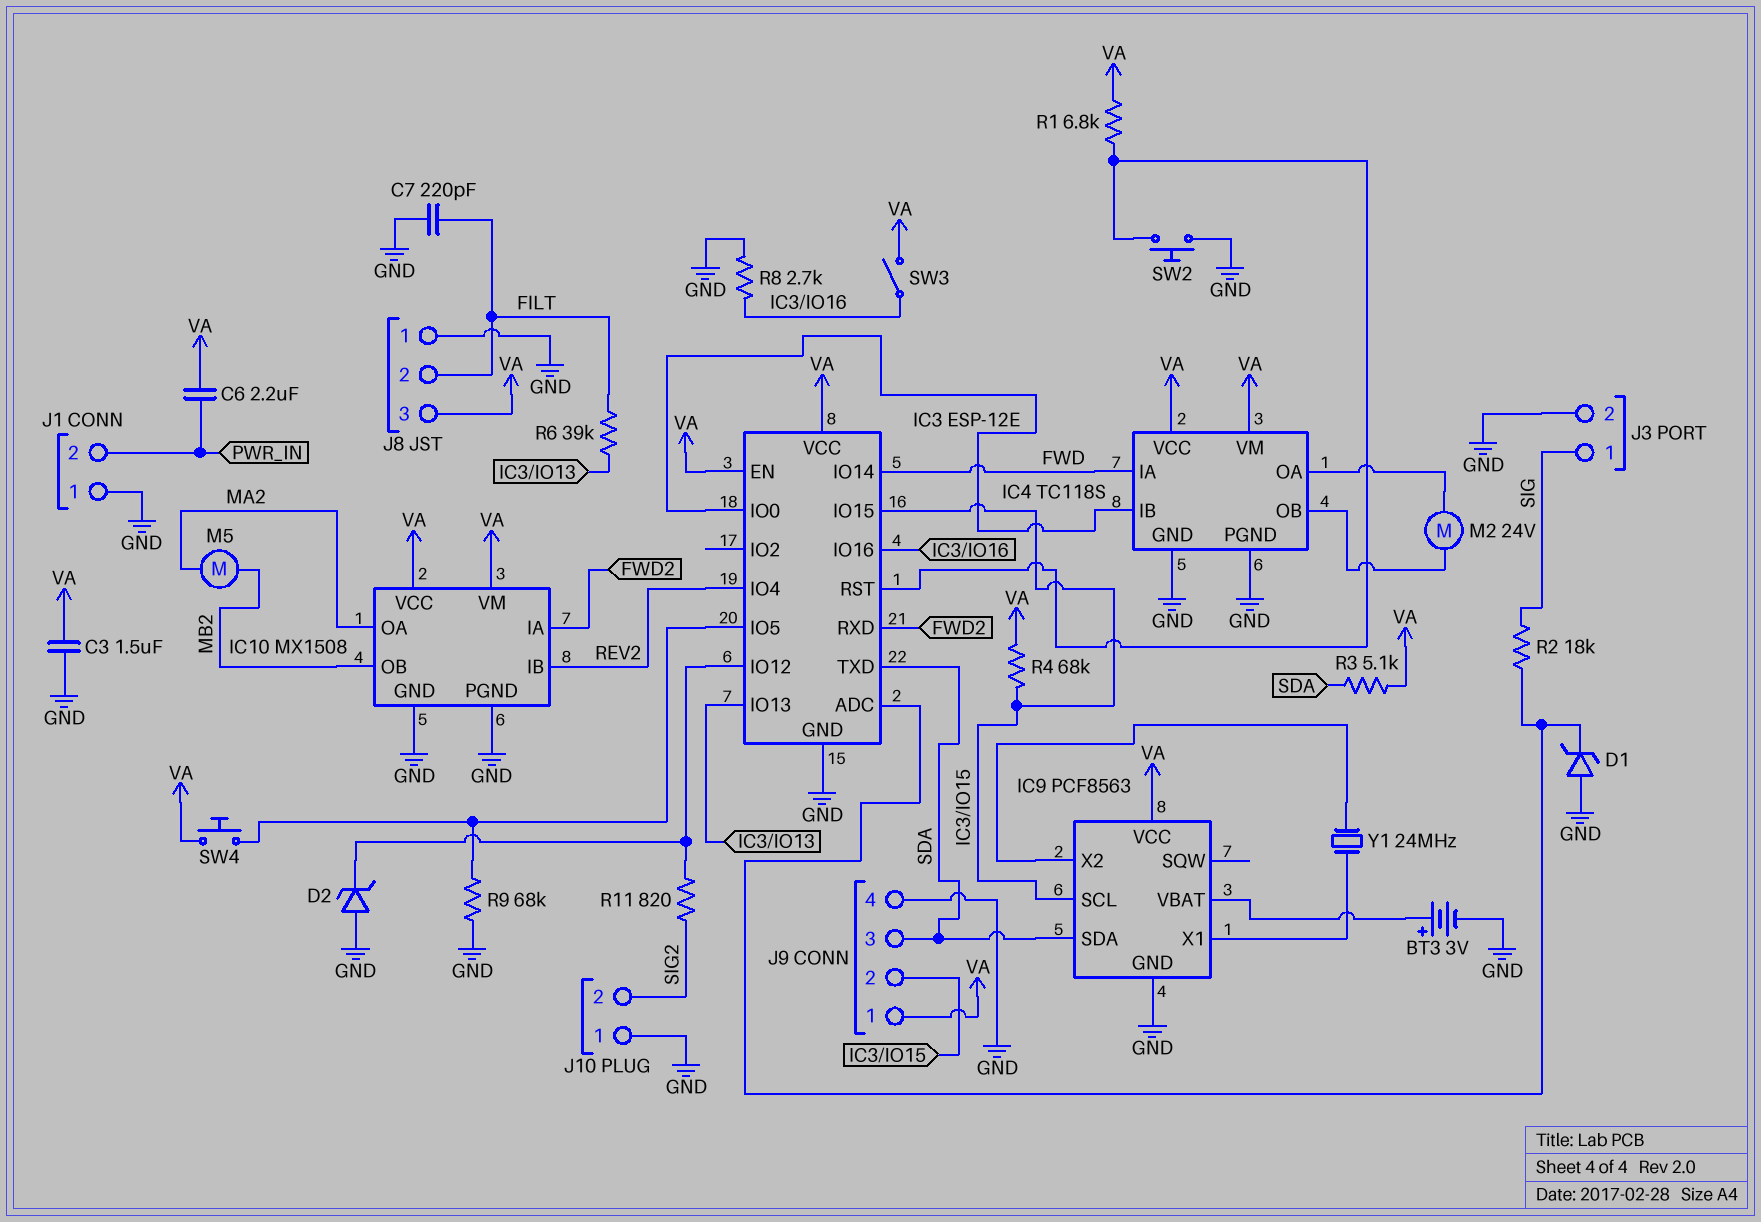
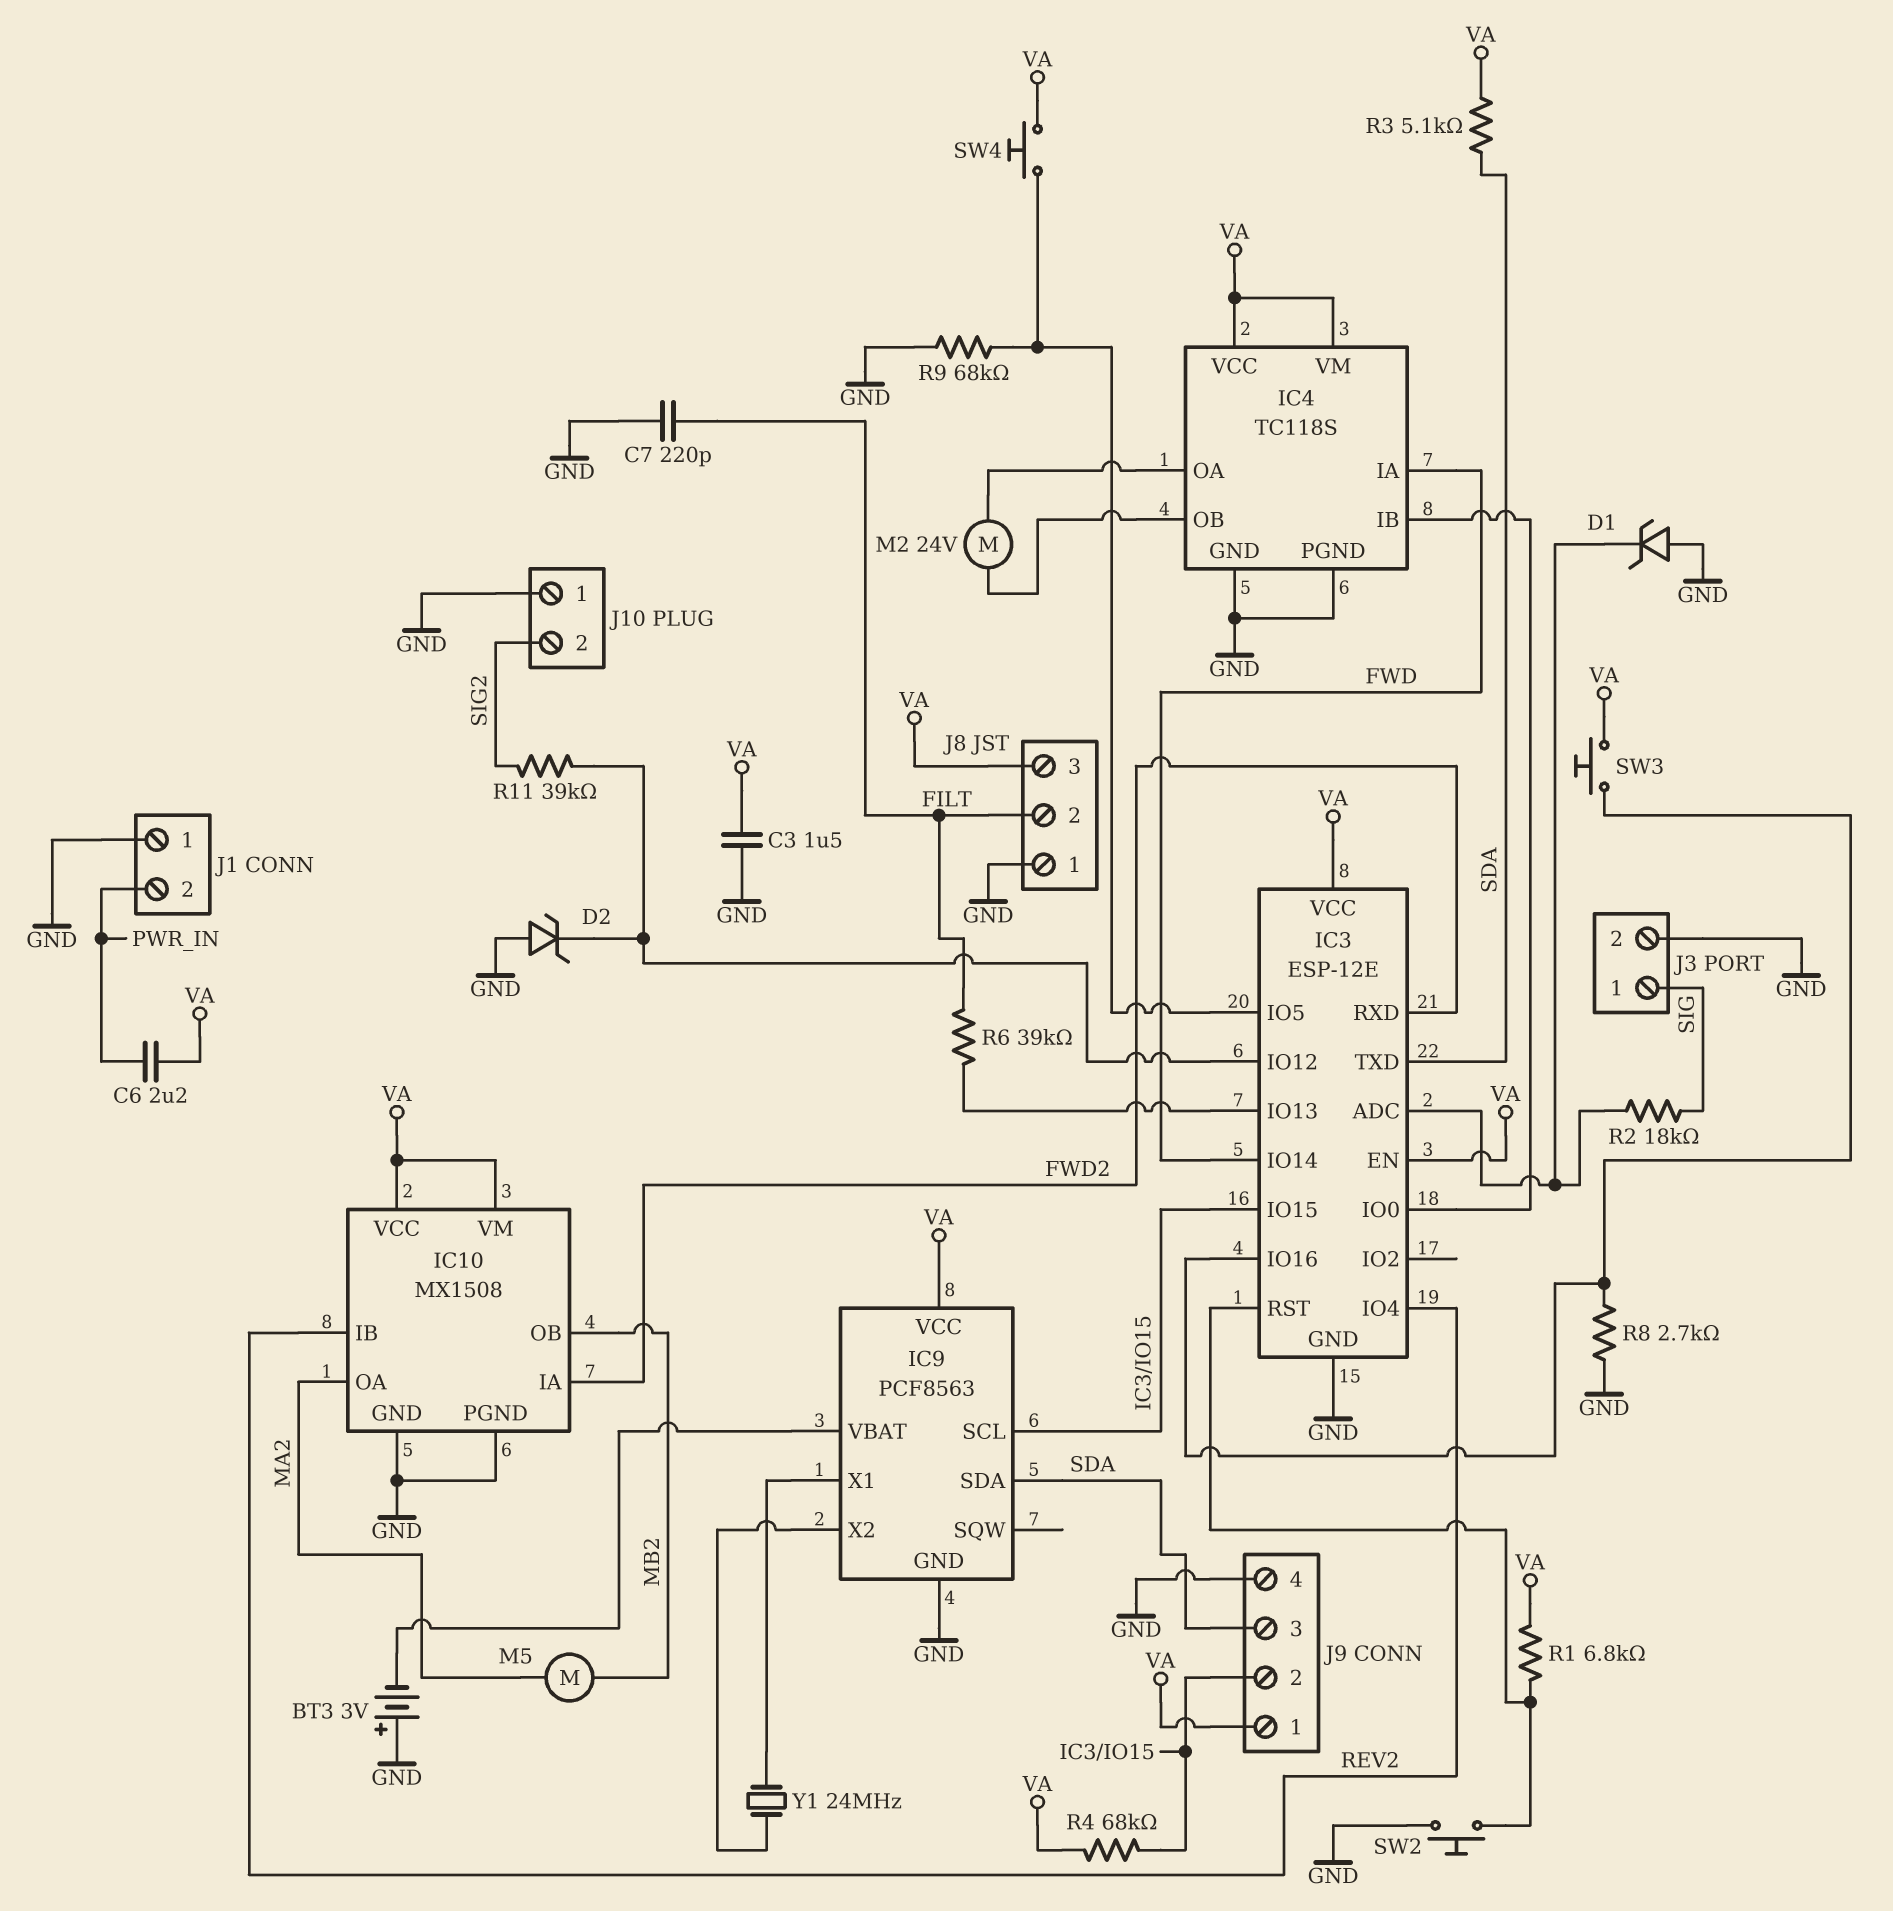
BT3: 3V (plus IC9/VBAT, minus GND) -> 3V (plus GND, minus IC9/VBAT)
R11: 820 (IC3/IO12, SIG2) -> 39k (IC3/IO12, SIG2)
SW3: switch (IC3/IO16, VA) -> button (IC3/IO16, VA)

